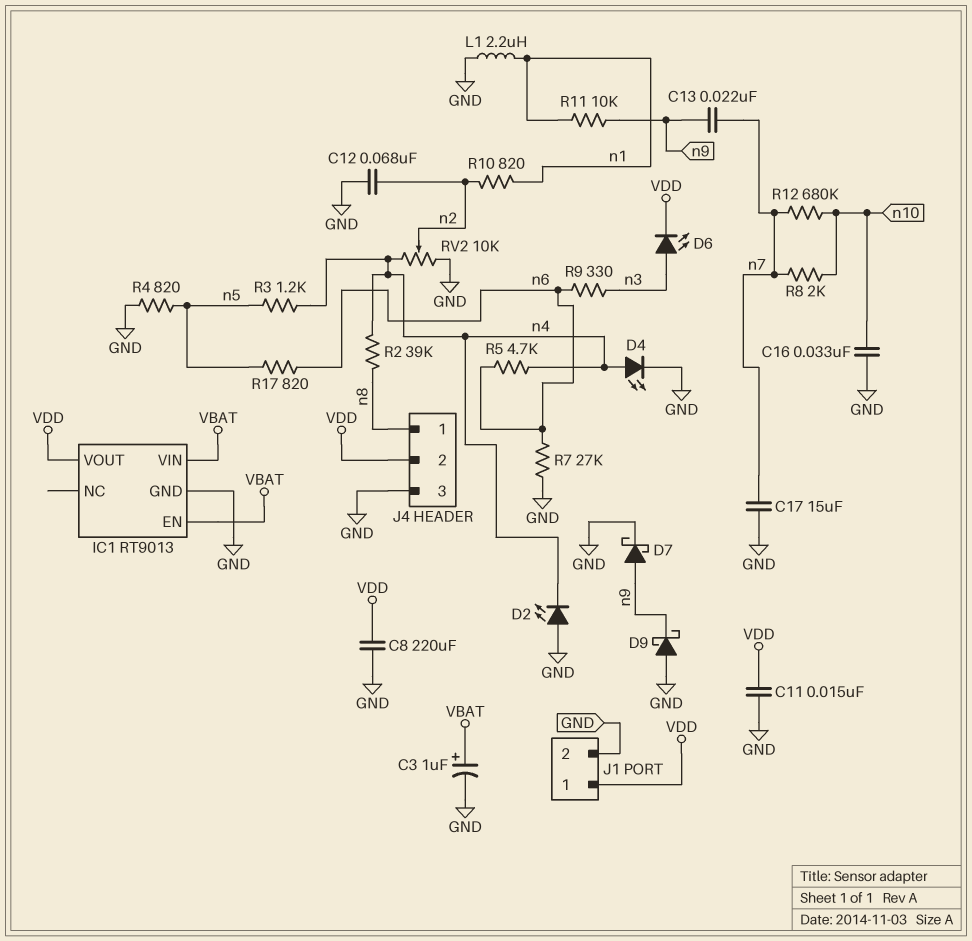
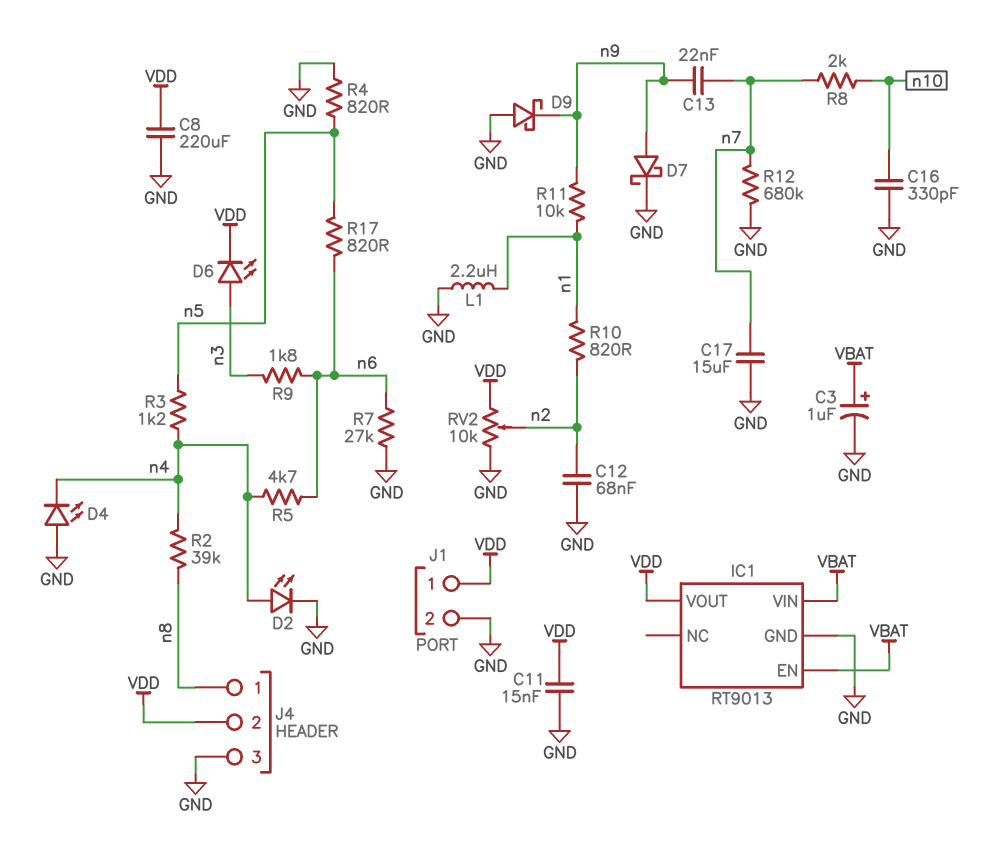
C16: 33nF (GND, n10) -> 330pF (GND, n10)
D2: LED (A GND, K n4) -> LED (A n4, K GND)
D4: LED (A n4, K GND) -> LED (A GND, K n4)
R9: 330 (n3, n6) -> 1.8k (n3, n6)
R12: 680k (n7, n10) -> 680k (GND, n7)
RV2: 10k (GND, n4, wiper n2) -> 10k (GND, VDD, wiper n2)

